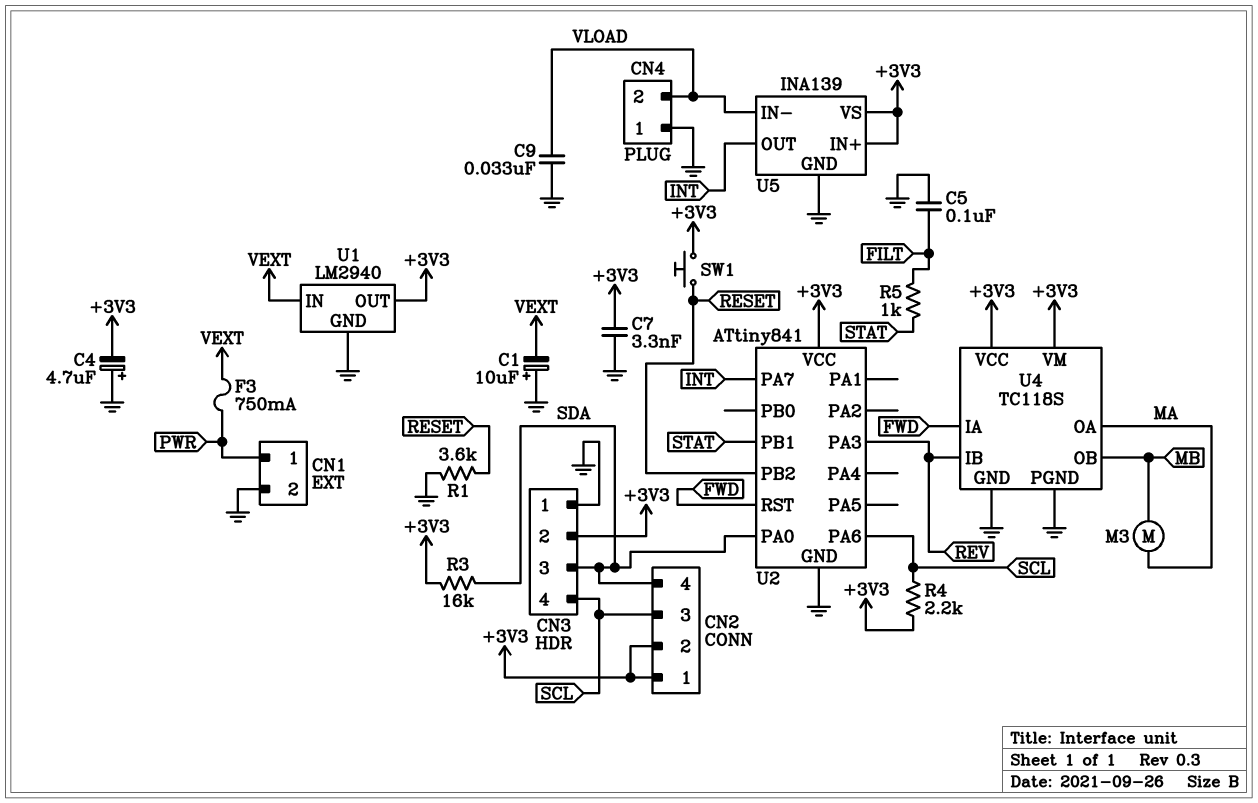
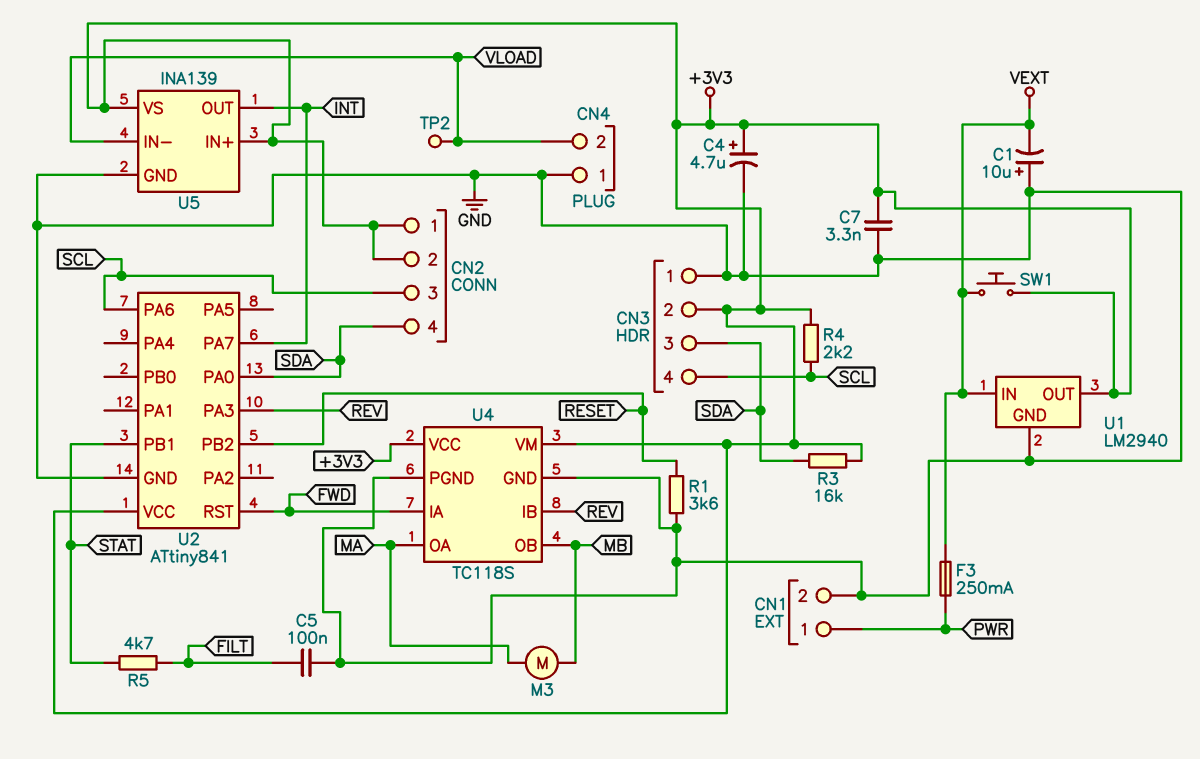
C4: 4.7uF (plus GND, minus +3V3) -> 4.7uF (plus +3V3, minus GND)
C9: 33nF (GND, VLOAD) -> none
F3: 750mA (PWR, VEXT) -> 250mA (PWR, VEXT)
R5: 1k (FILT, STAT) -> 4.7k (FILT, STAT)
SW1: button (+3V3, RESET) -> button (+3V3, VEXT)
TP2: none -> test point (VLOAD)

